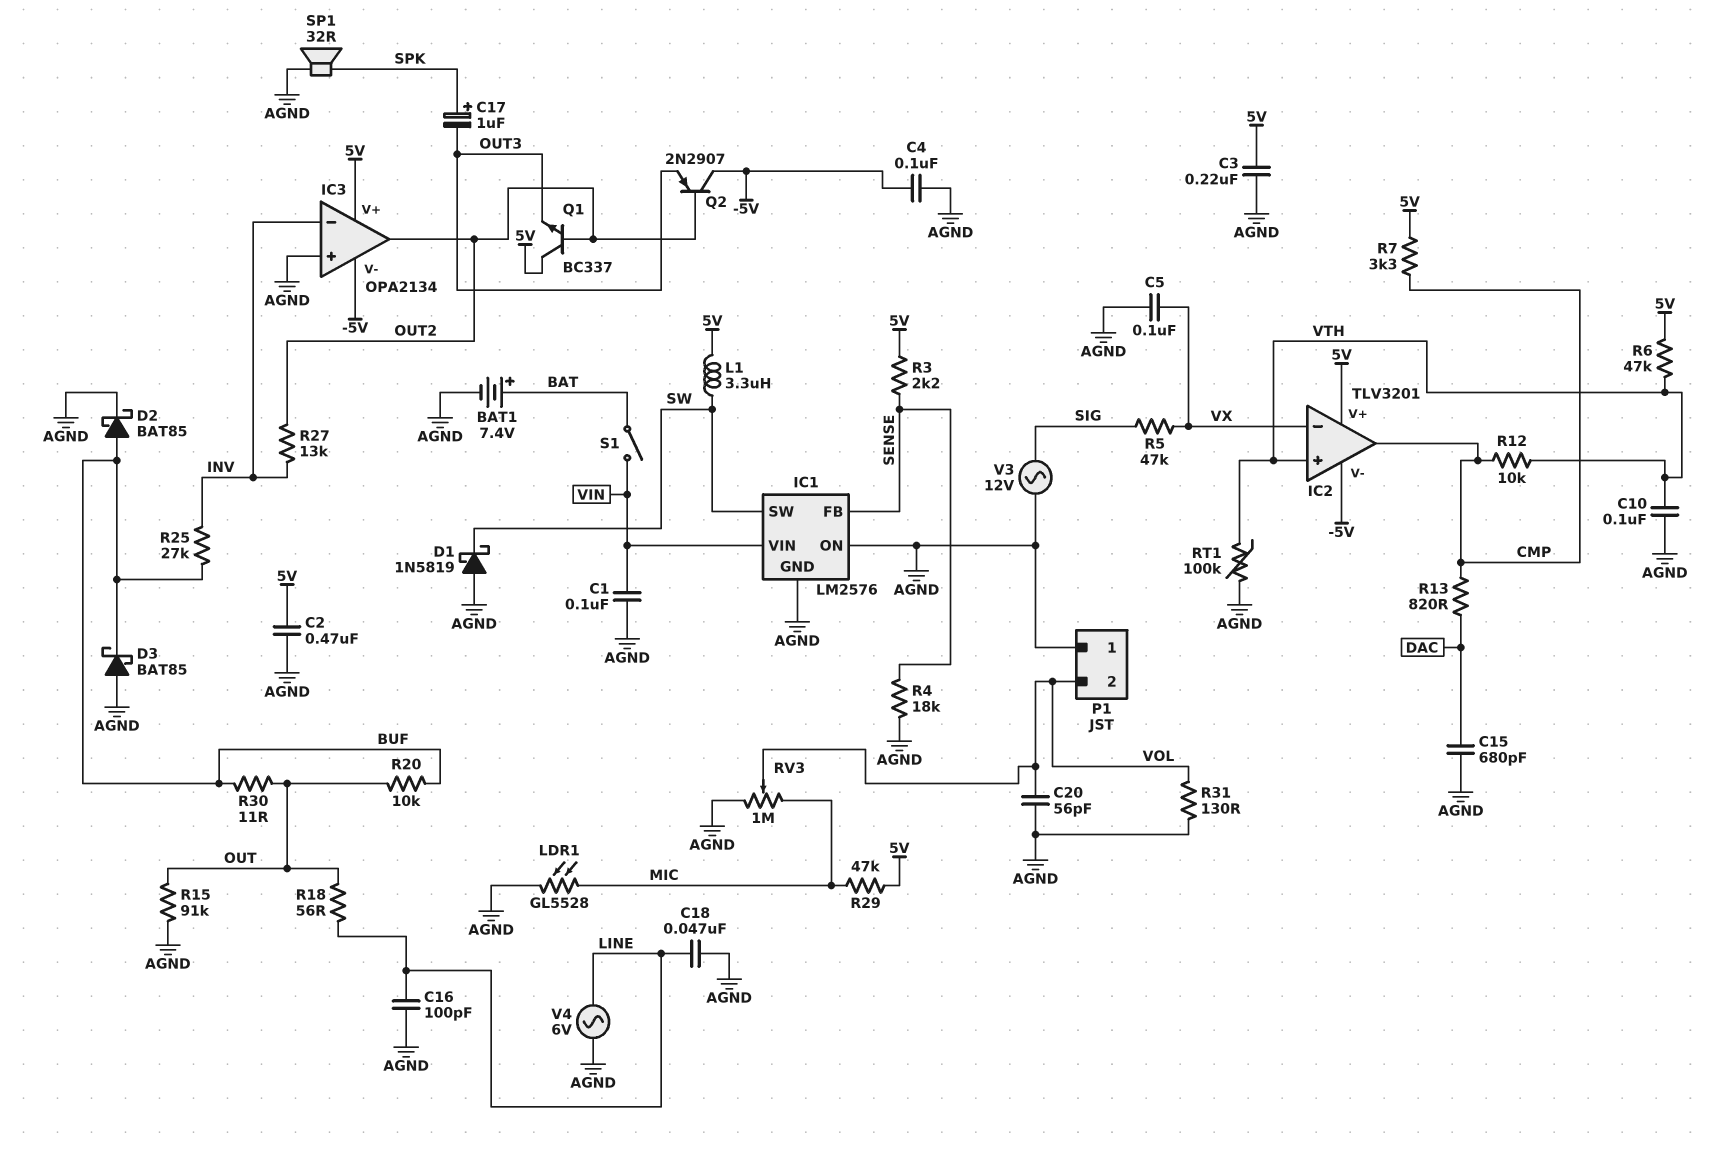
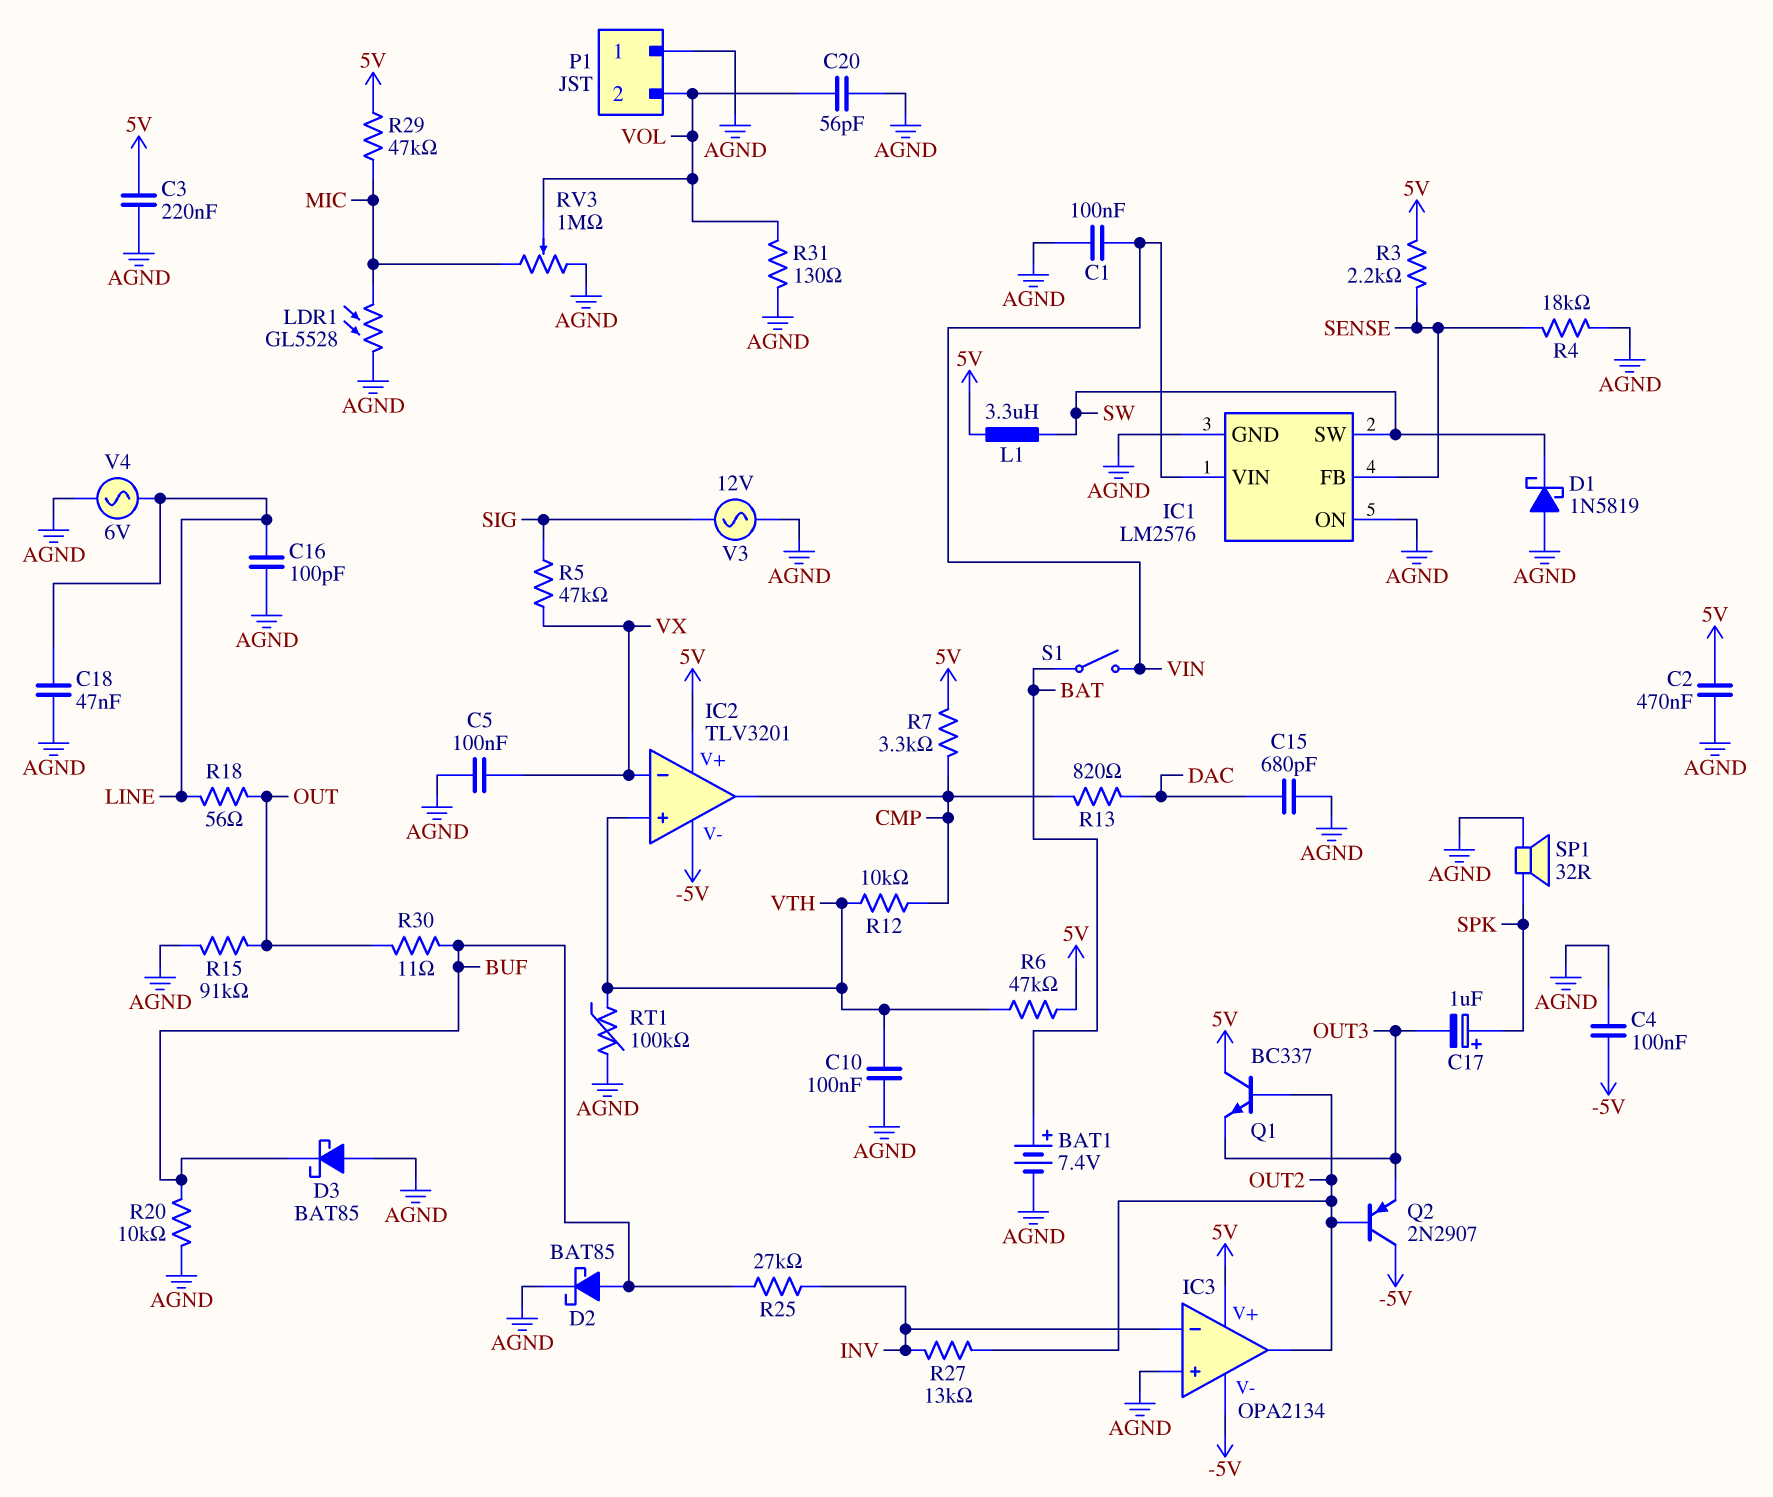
R20: 10k (BUF, OUT) -> 10k (AGND, BUF)

